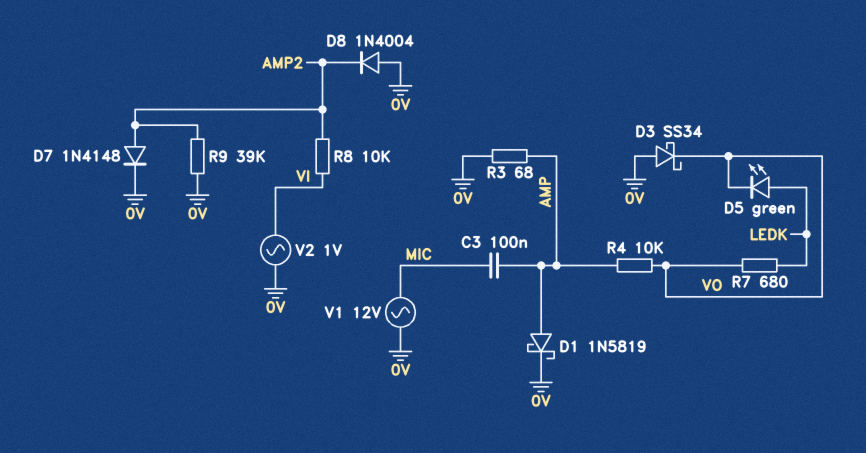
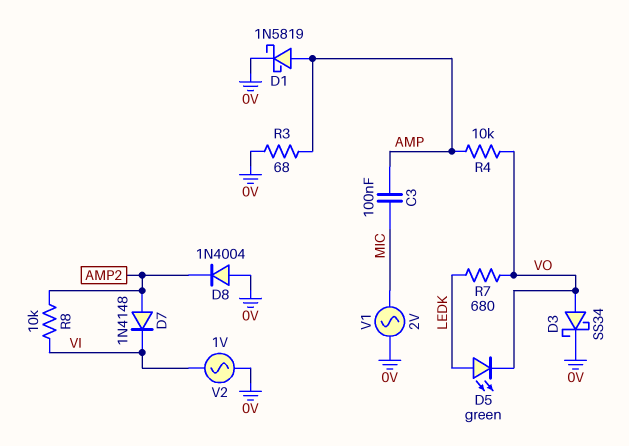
D3: schottky SS34 (A 0V, K VO) -> schottky SS34 (A VO, K 0V)
D7: diode 1N4148 (A AMP2, K 0V) -> diode 1N4148 (A AMP2, K VI)
R9: 39k (0V, AMP2) -> none
V1: AC 12V (0V, MIC) -> AC 2V (0V, MIC)

